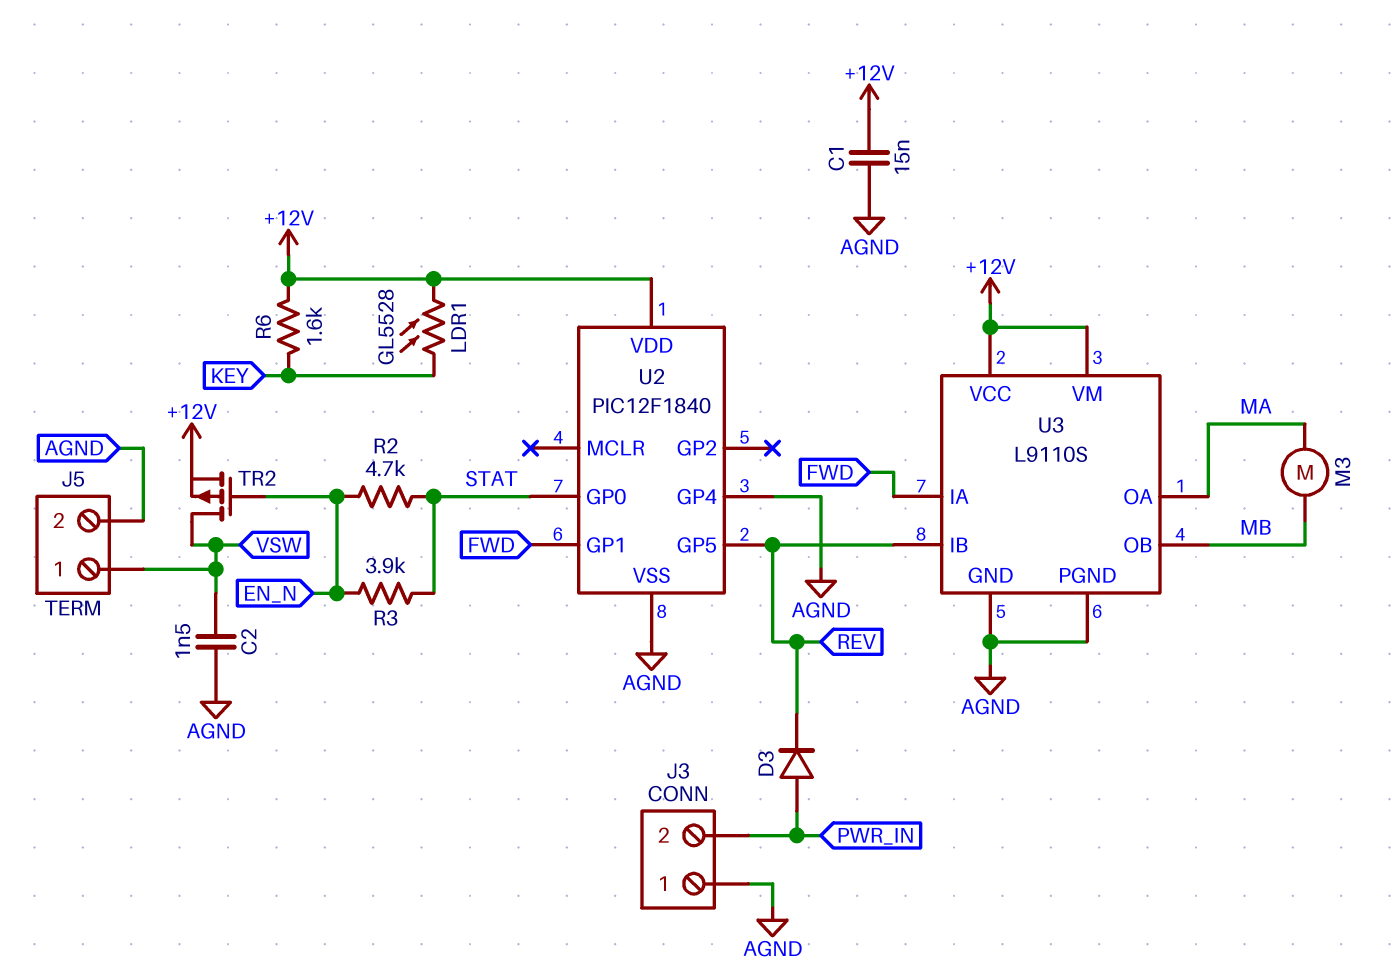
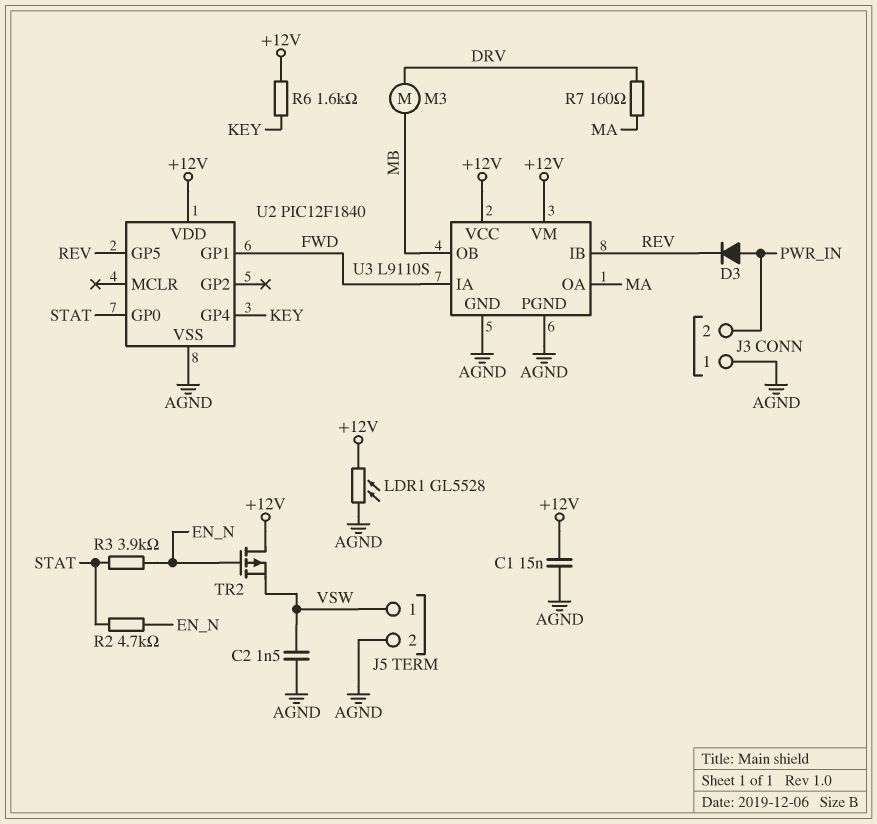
LDR1: GL5528 (+12V, KEY) -> GL5528 (+12V, AGND)
M3: motor (MA, MB) -> motor (DRV, MB)
R7: none -> 160 (DRV, MA)
TR2: PMOS (G EN_N, D VSW, S +12V) -> PMOS (G EN_N, D +12V, S VSW)
U2 pin GP4: AGND -> KEY

